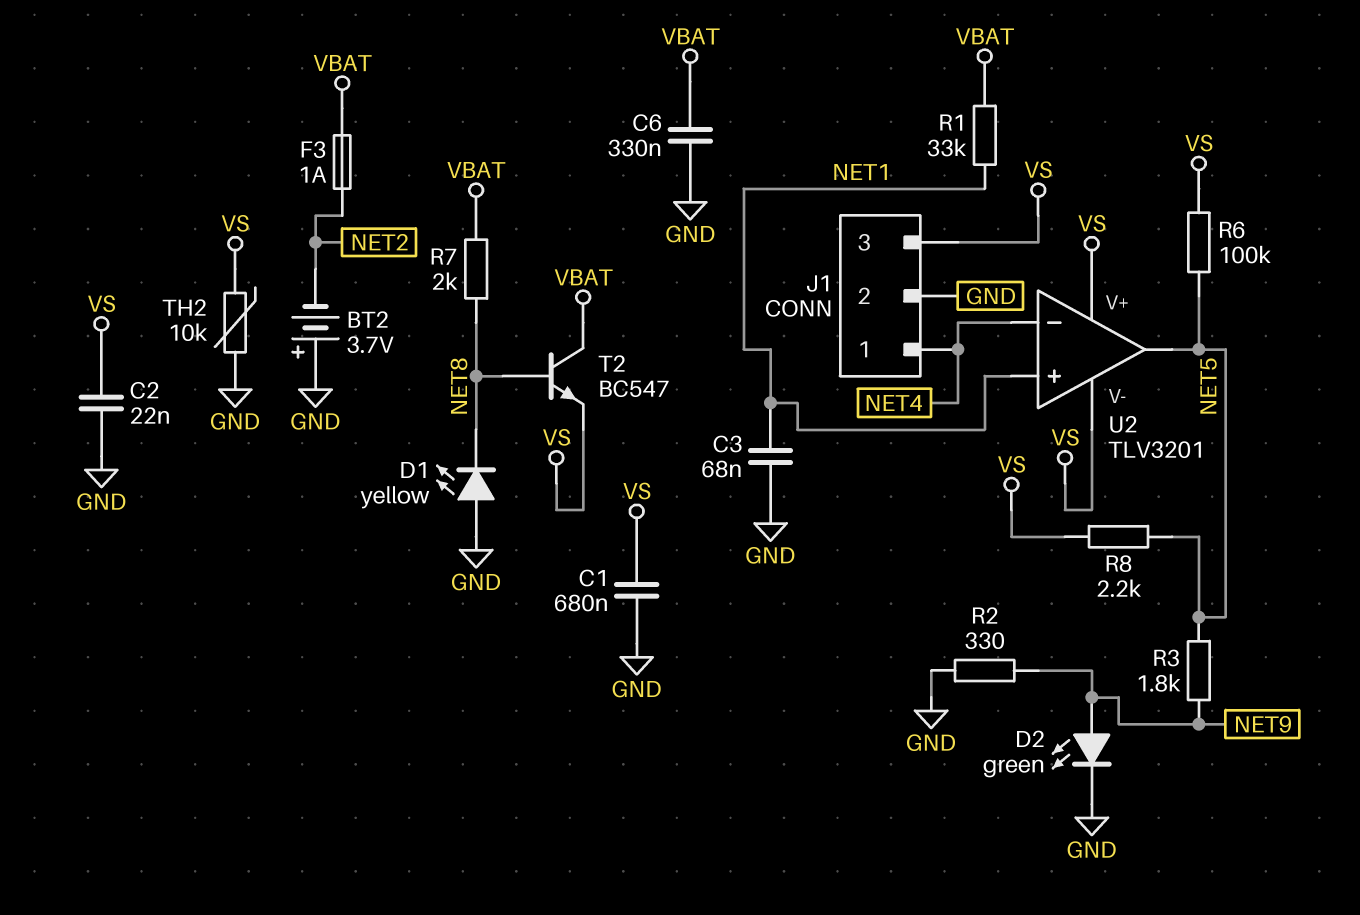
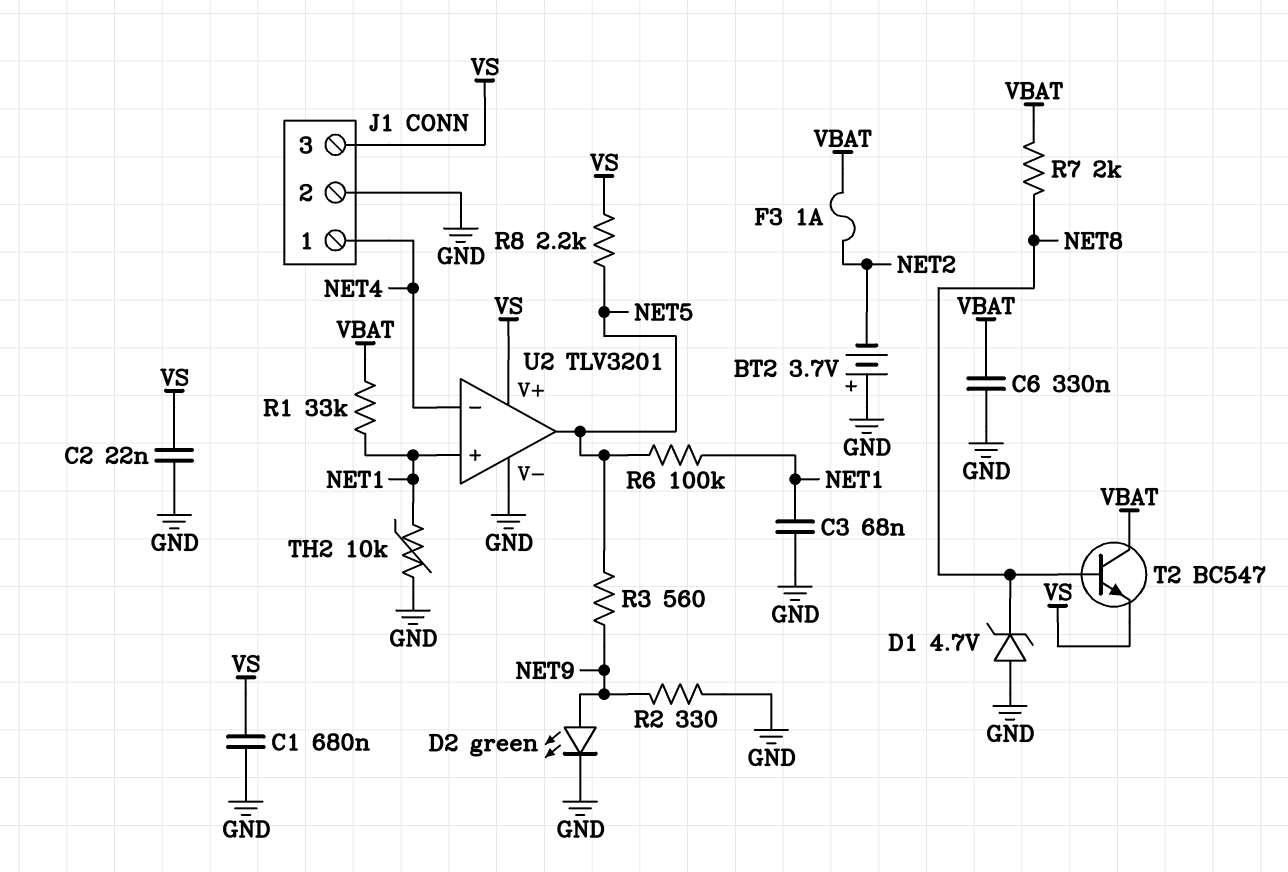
D1: LED yellow (A GND, K NET8) -> zener 4.7V (A GND, K NET8)
R3: 1.8k (NET5, NET9) -> 560 (NET5, NET9)
R6: 100k (NET5, VS) -> 100k (NET1, NET5)
TH2: 10k (GND, VS) -> 10k (GND, NET1)
U2 pin V-: VS -> GND

